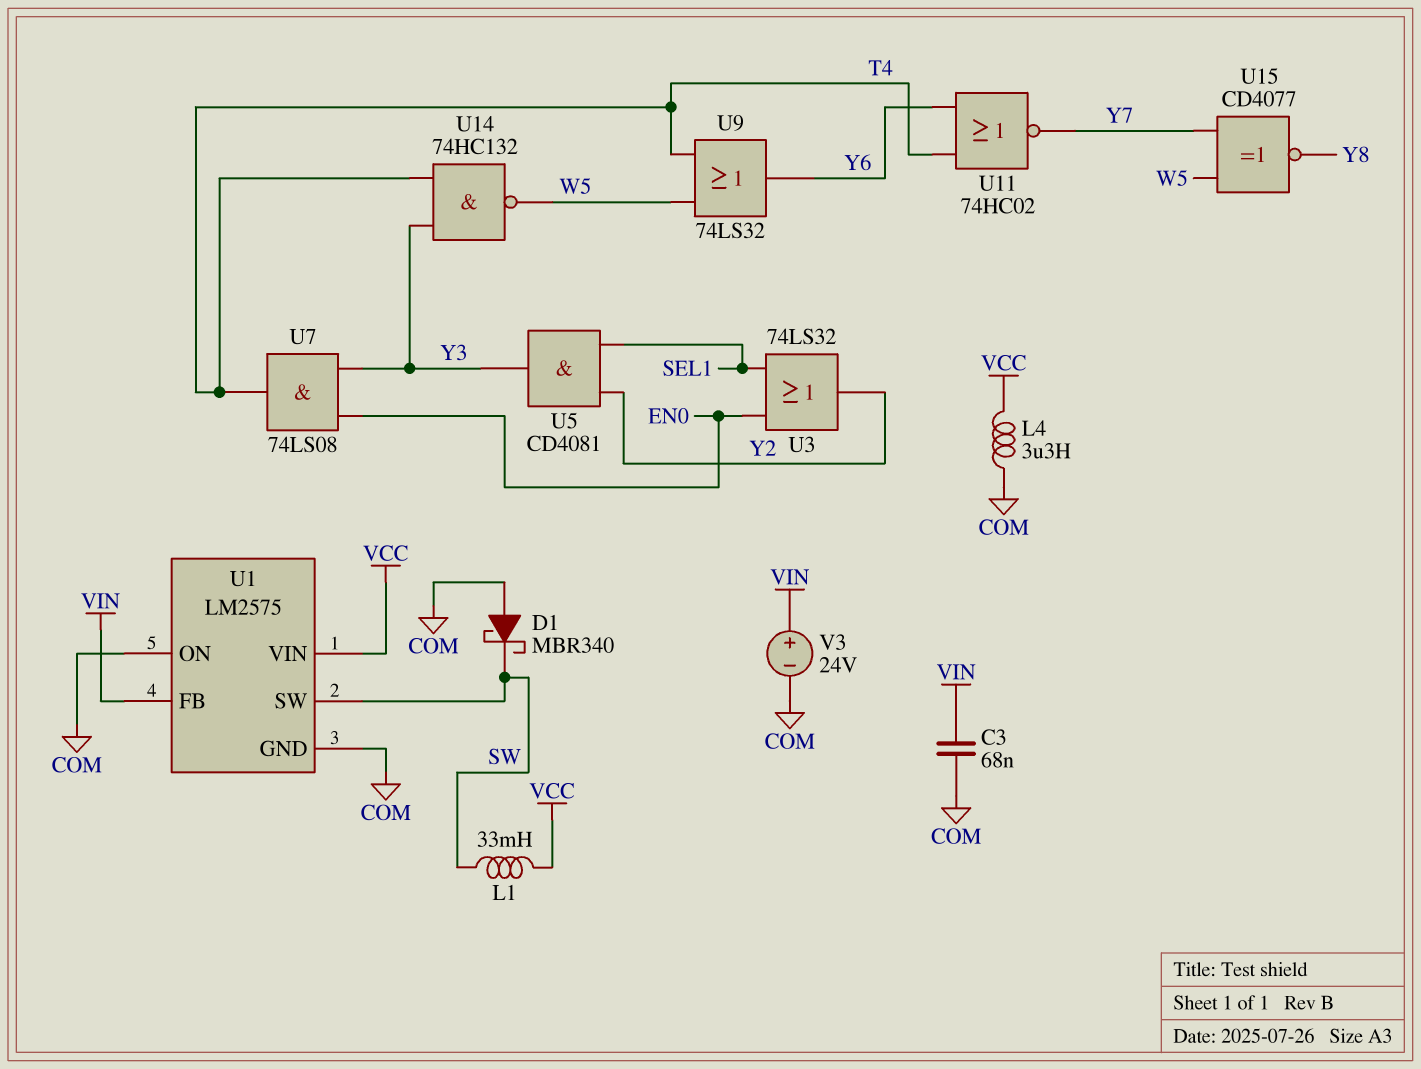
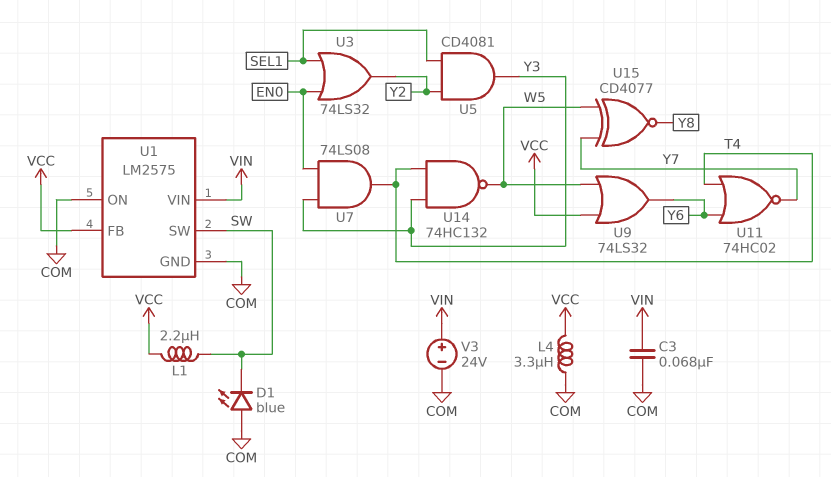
D1: schottky MBR340 (A COM, K SW) -> LED blue (A COM, K SW)
L1: 33mH (SW, VCC) -> 2.2uH (SW, VCC)
U1 pin FB: VIN -> VCC
U1 pin VIN: VCC -> VIN
U9: OR 74LS32 (in T4, in W5, out Y6) -> OR 74LS32 (in VCC, in W5, out Y6)

